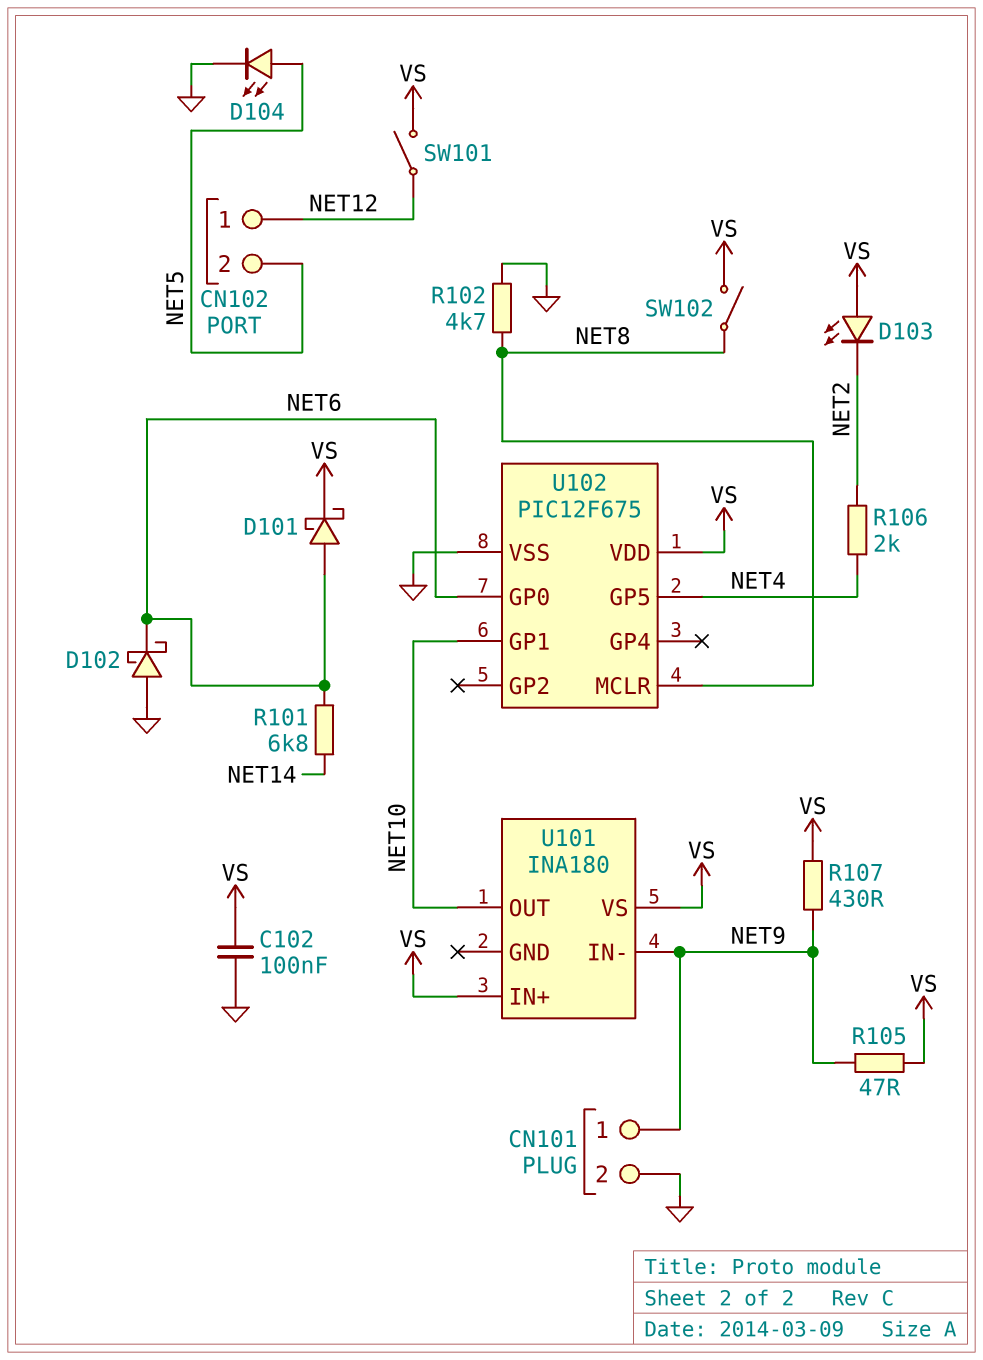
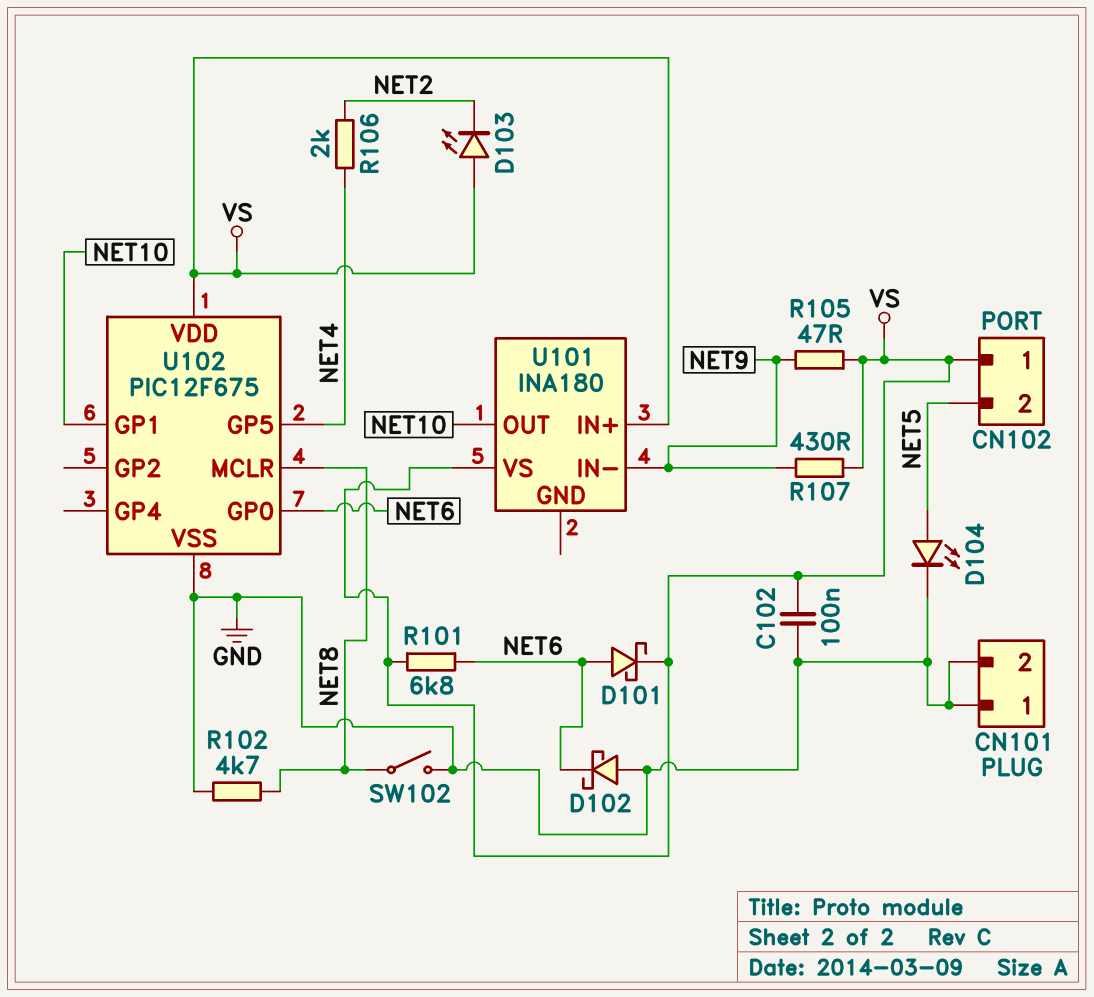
CN101 pin 1: NET9 -> GND
CN102 pin 1: NET12 -> VS
R101: 6.8k (NET6, NET14) -> 6.8k (NET6, VS)
SW101: switch (NET12, VS) -> none
SW102: switch (NET8, VS) -> switch (GND, NET8)

